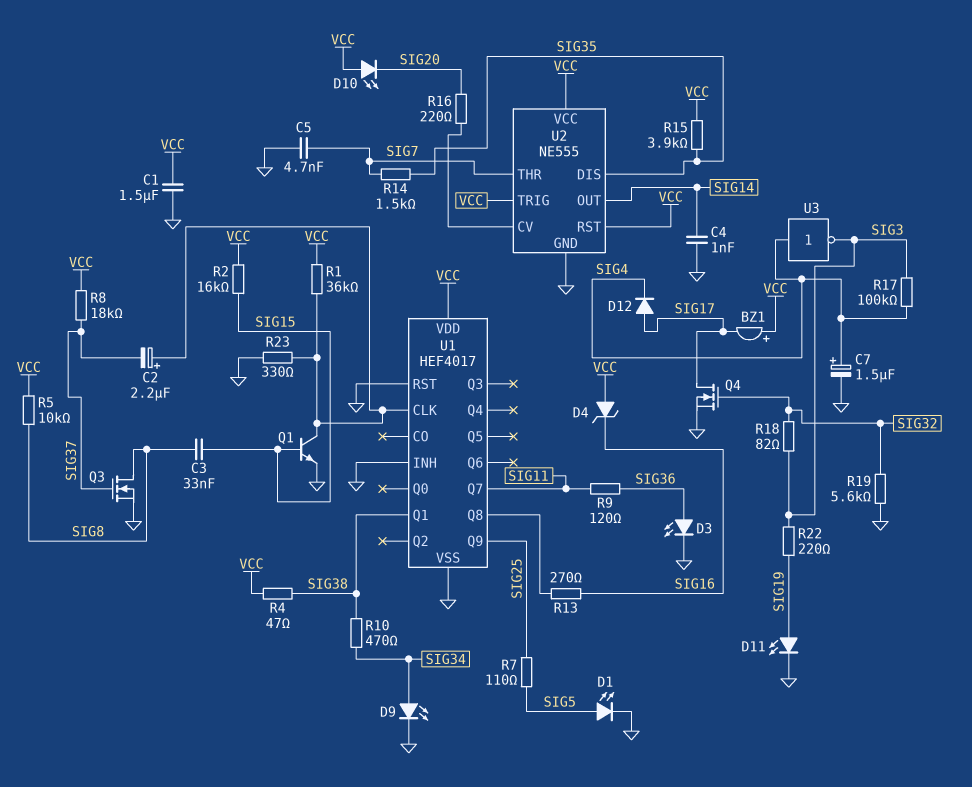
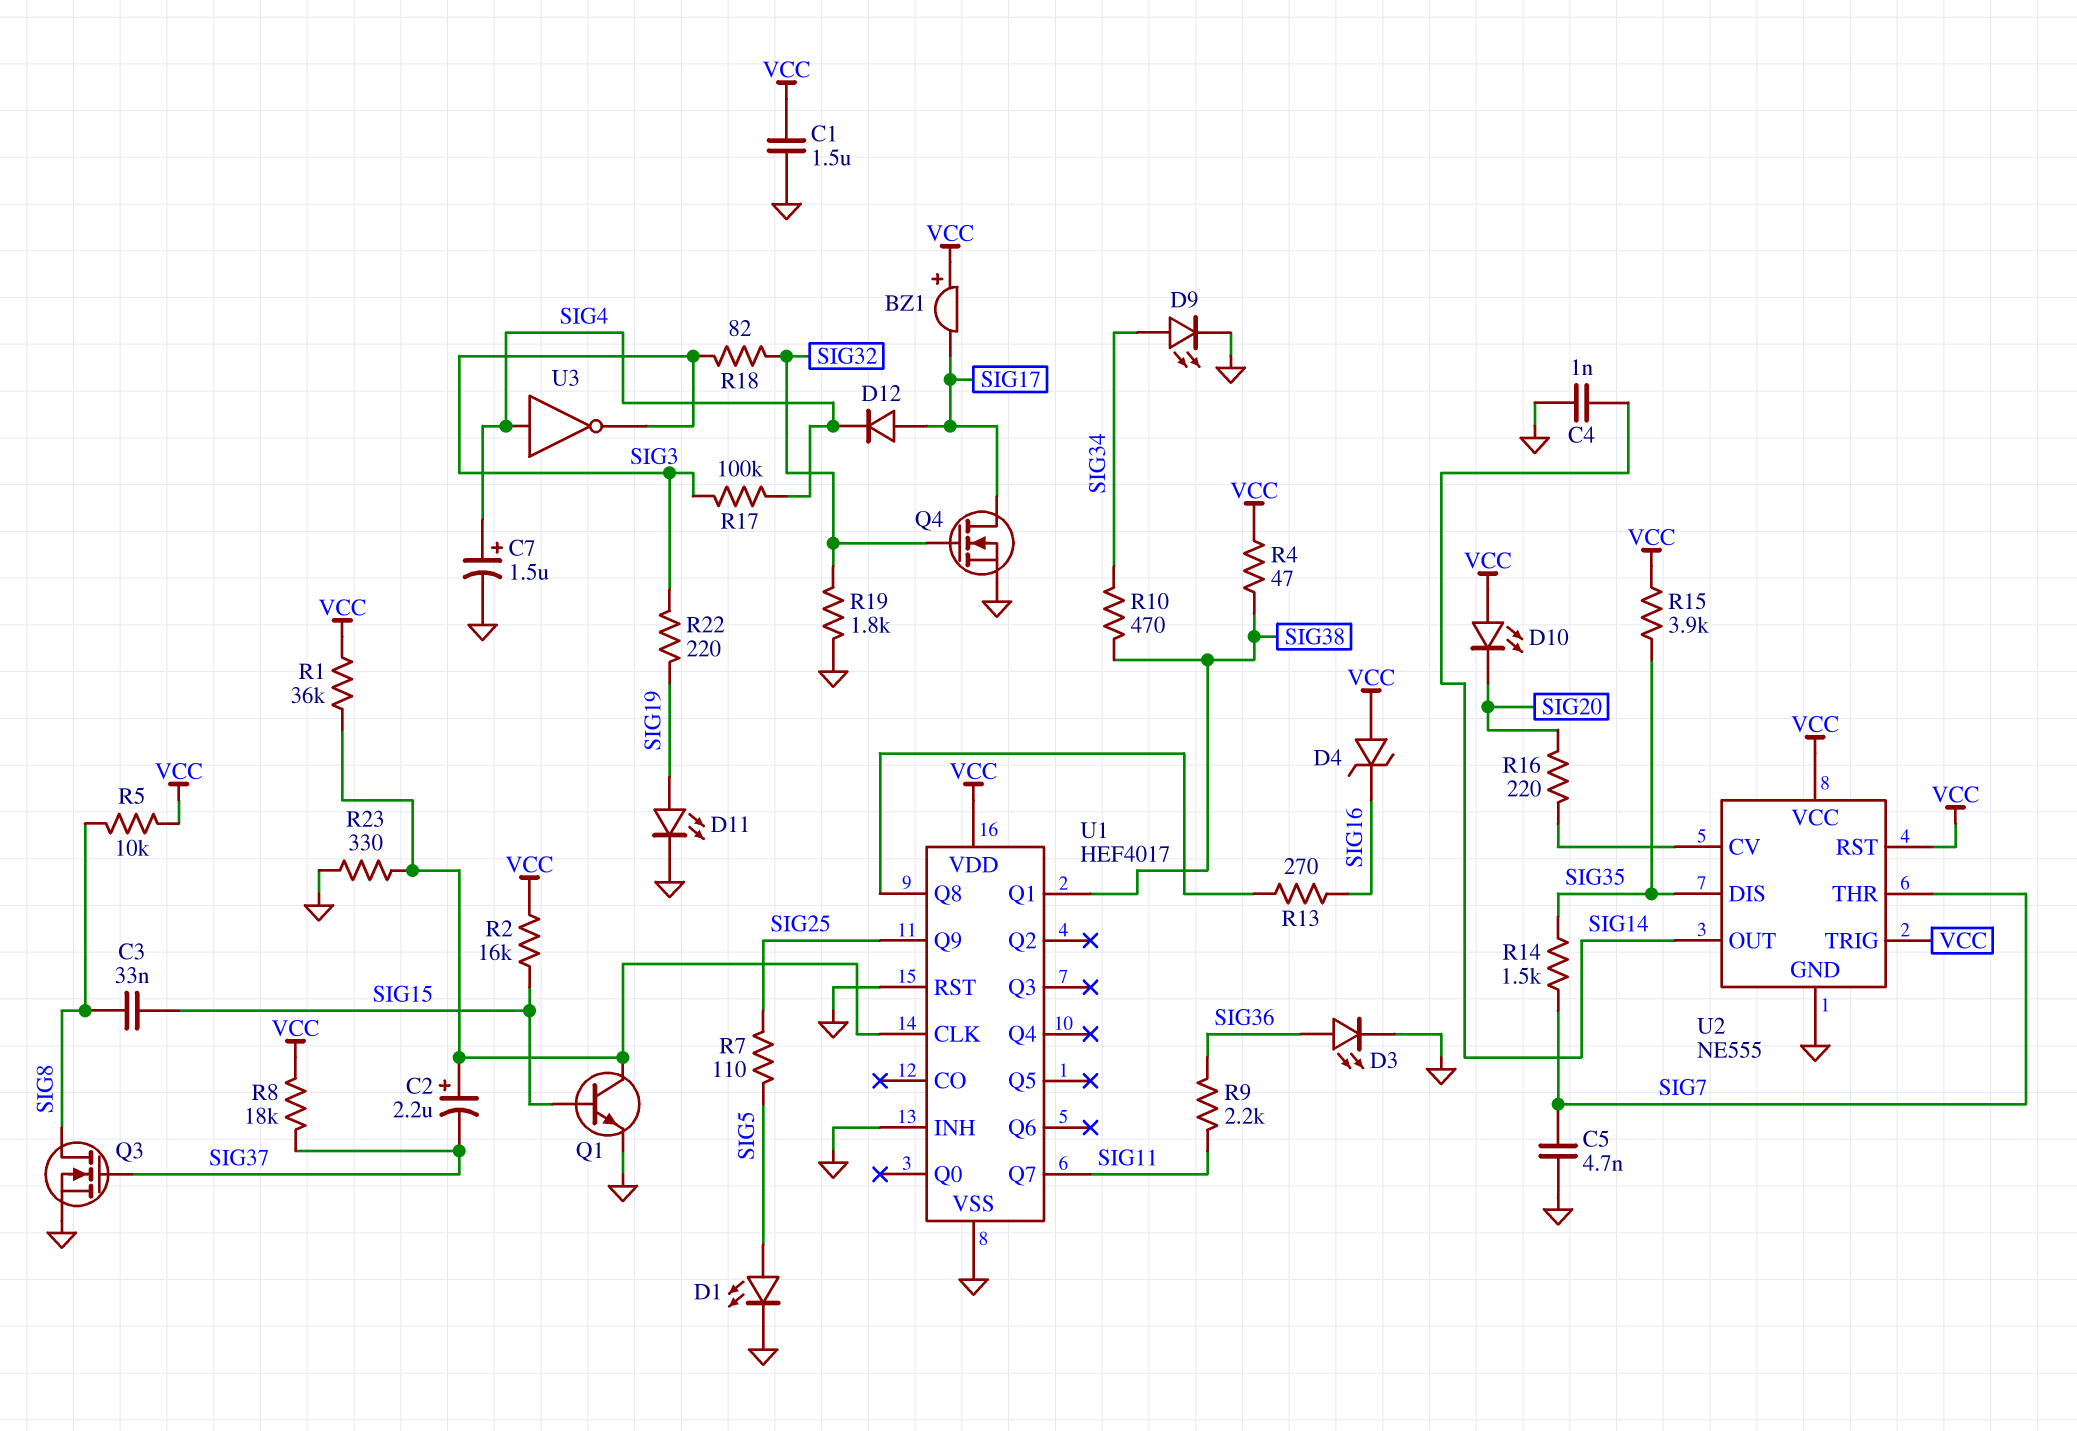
R9: 120 (SIG11, SIG36) -> 2.2k (SIG11, SIG36)
R19: 5.6k (GND, SIG32) -> 1.8k (GND, SIG32)

